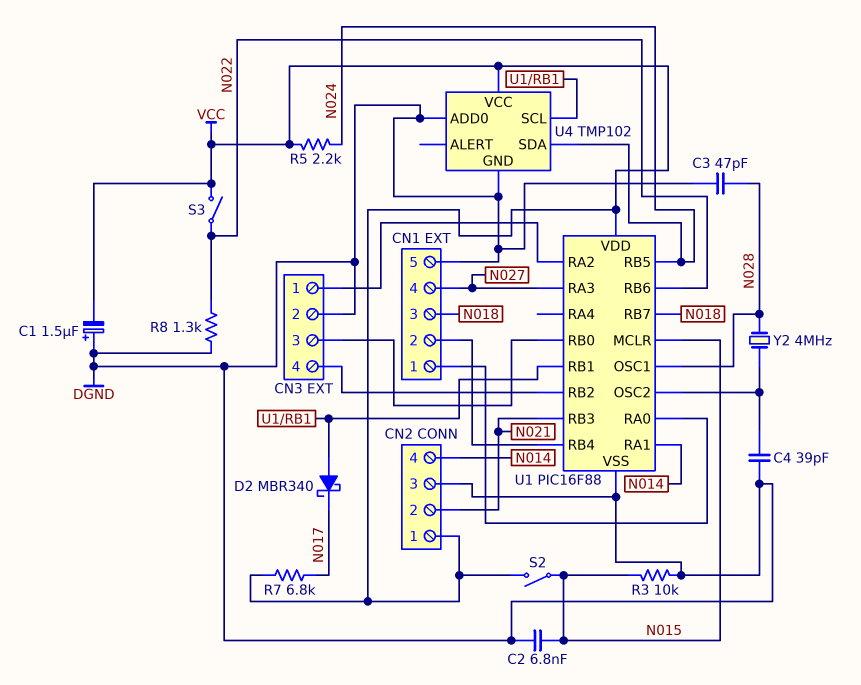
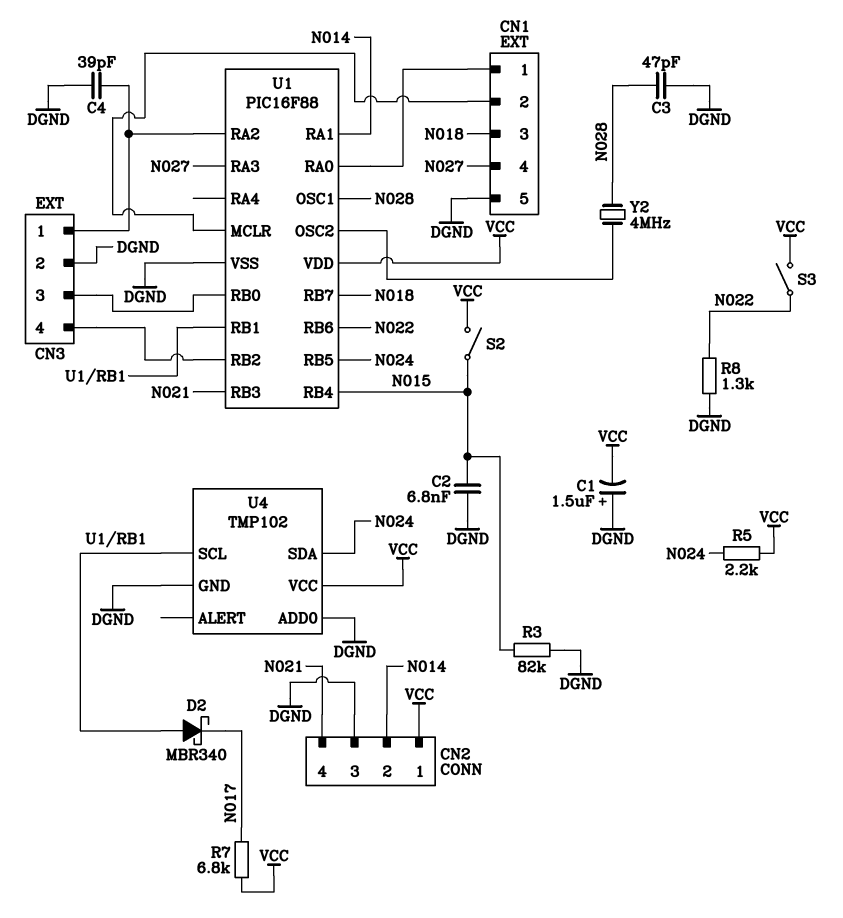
C4: 39pF (DGND, U1/OSC2) -> 39pF (CN3/1, DGND)
CN2 pin 2: N021 -> N014
CN2 pin 4: N014 -> N021
R3: 10k (DGND, N015) -> 82k (DGND, N015)
U1 pin MCLR: N015 -> CN1/2
U1 pin RB4: CN1/2 -> N015

